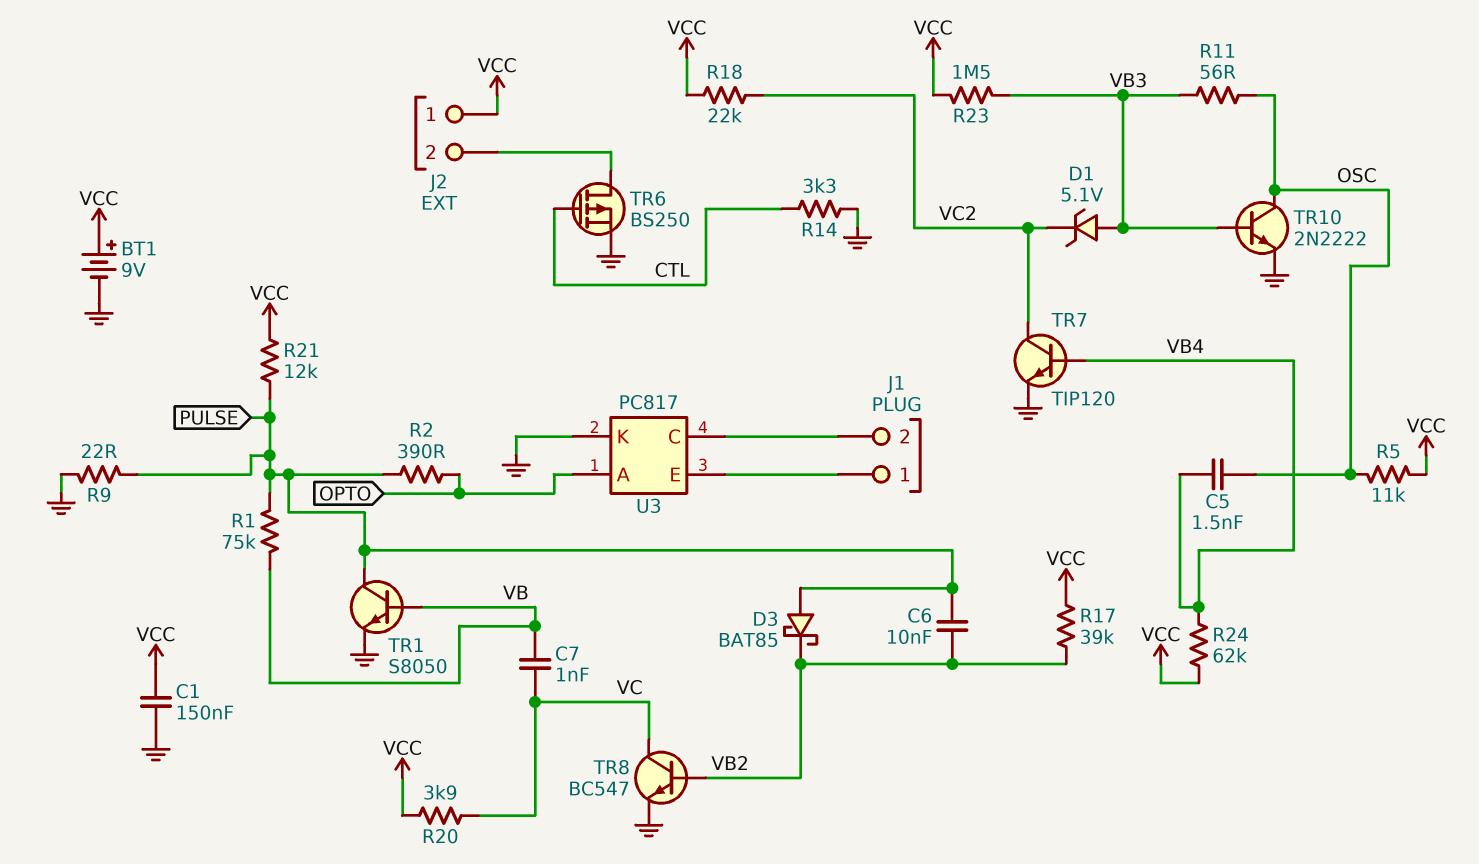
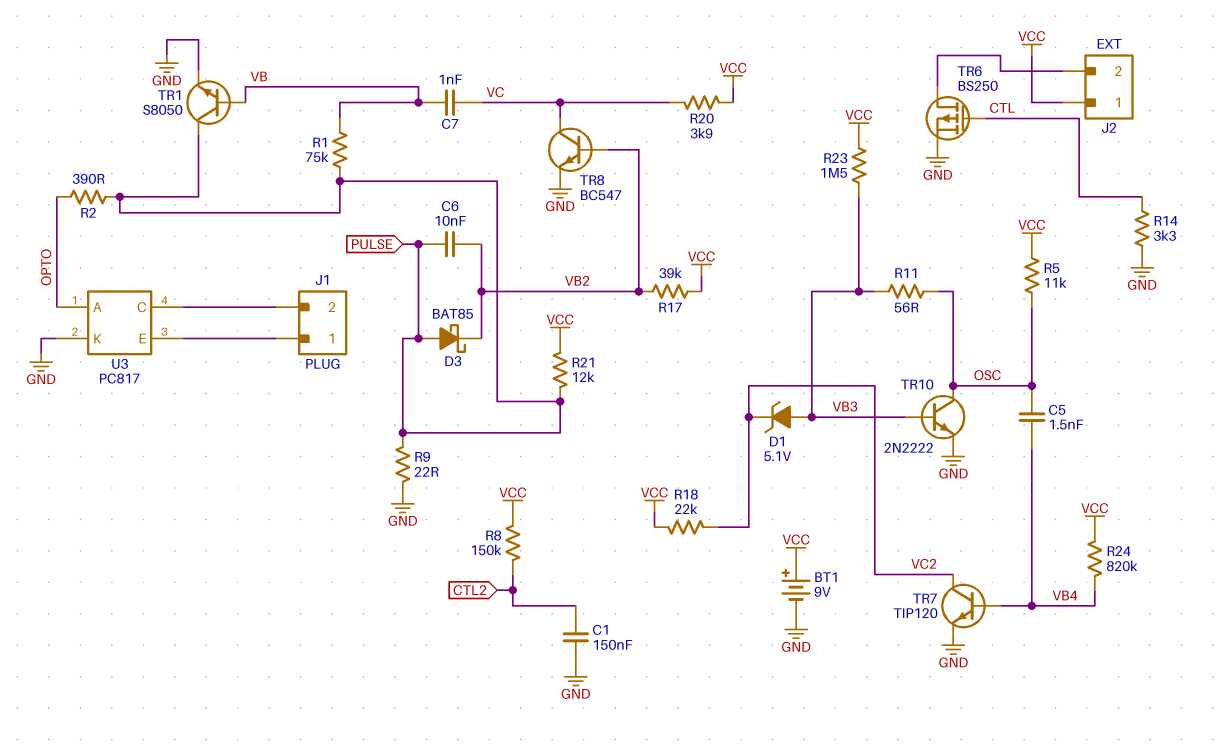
C1: 150nF (GND, VCC) -> 150nF (CTL2, GND)
R8: none -> 150k (CTL2, VCC)
R24: 62k (VB4, VCC) -> 820k (VB4, VCC)

